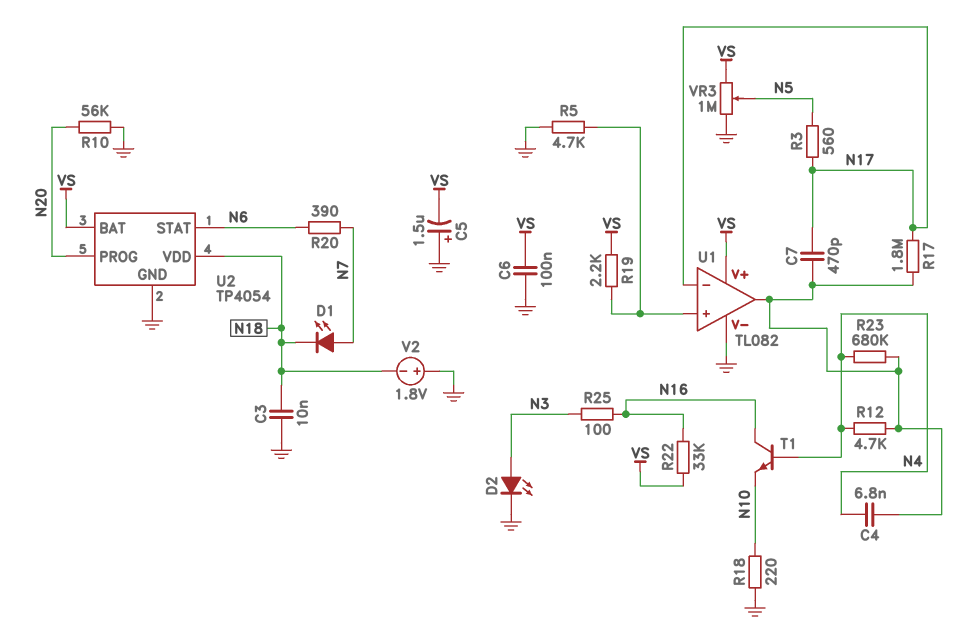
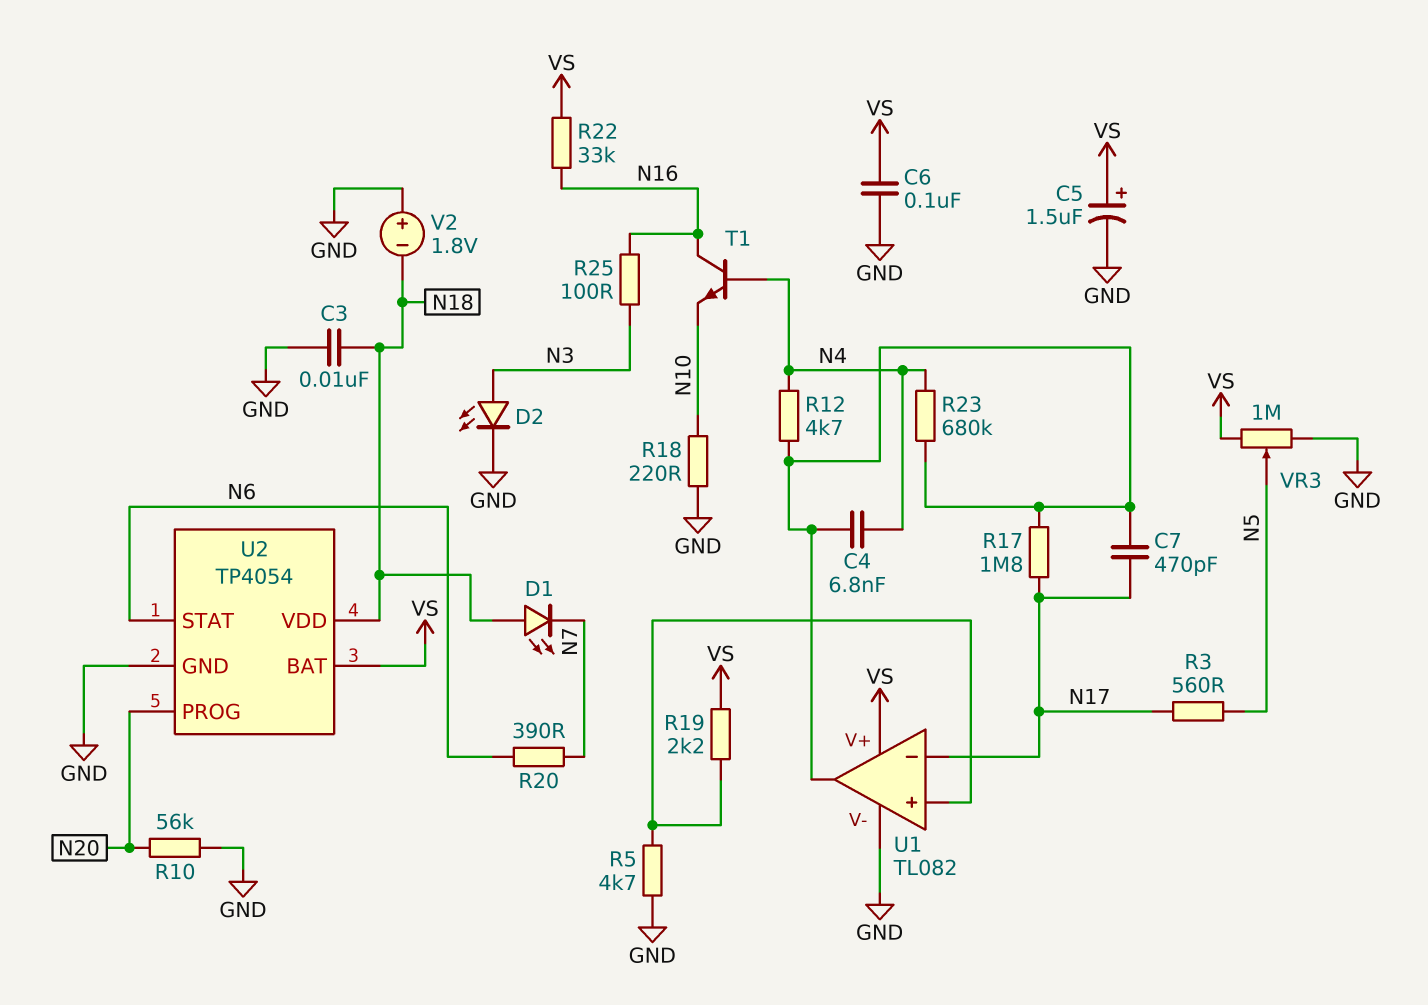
C5: 1.5uF (plus GND, minus VS) -> 1.5uF (plus VS, minus GND)
D1: LED (A N7, K N18) -> LED (A N18, K N7)

